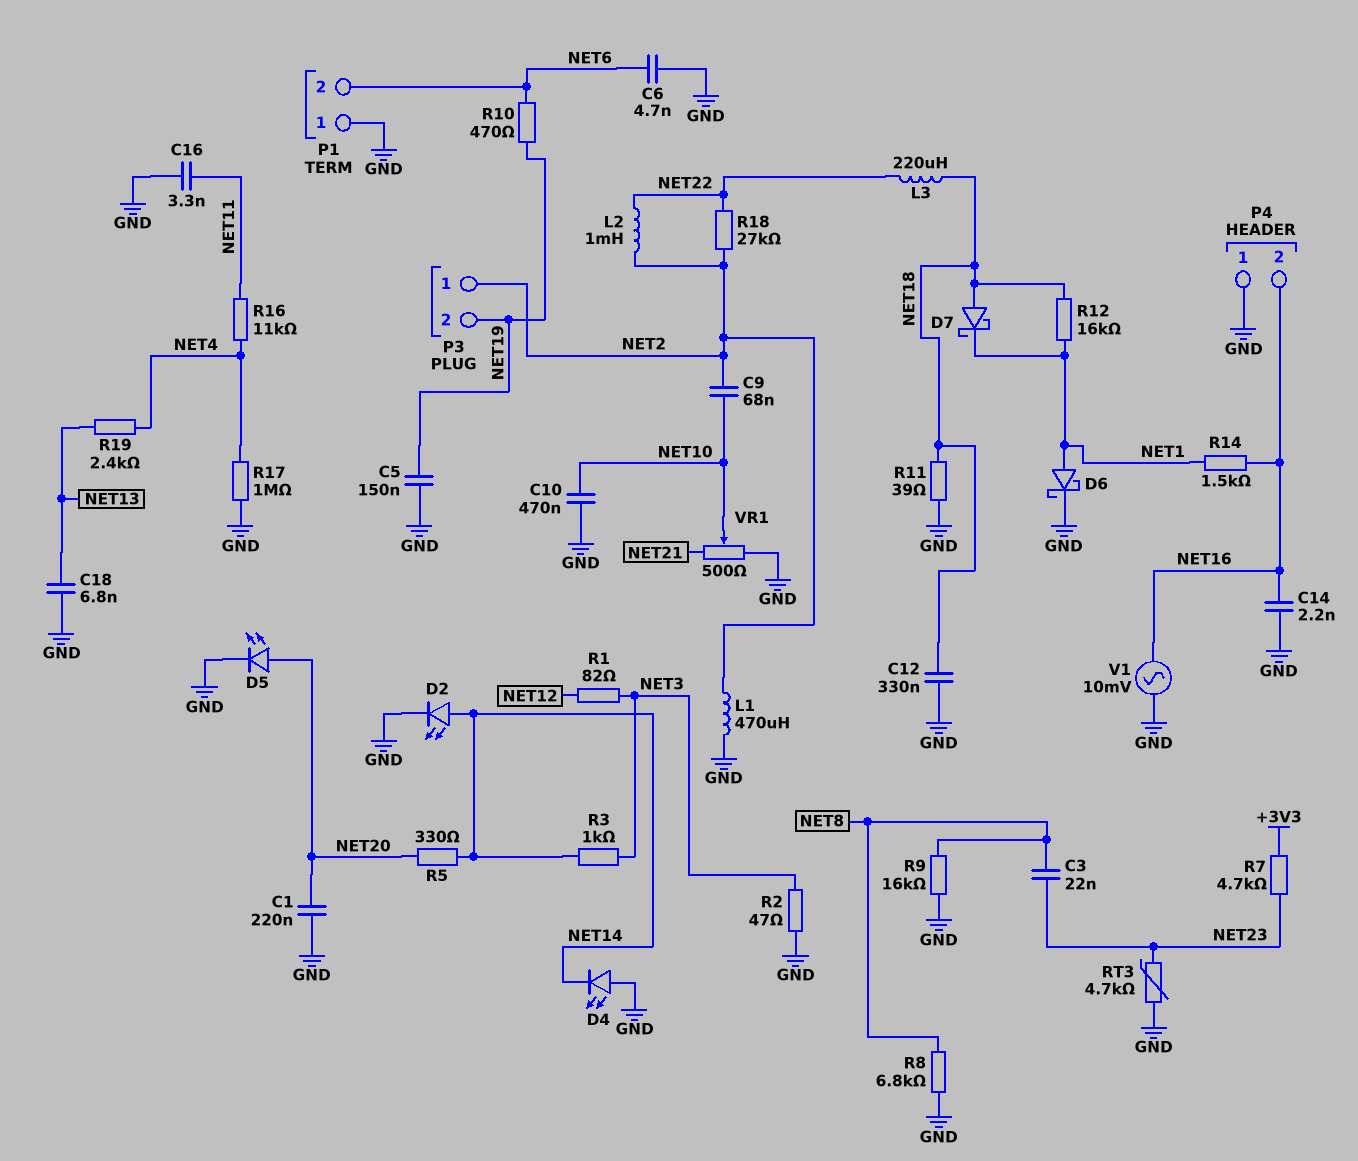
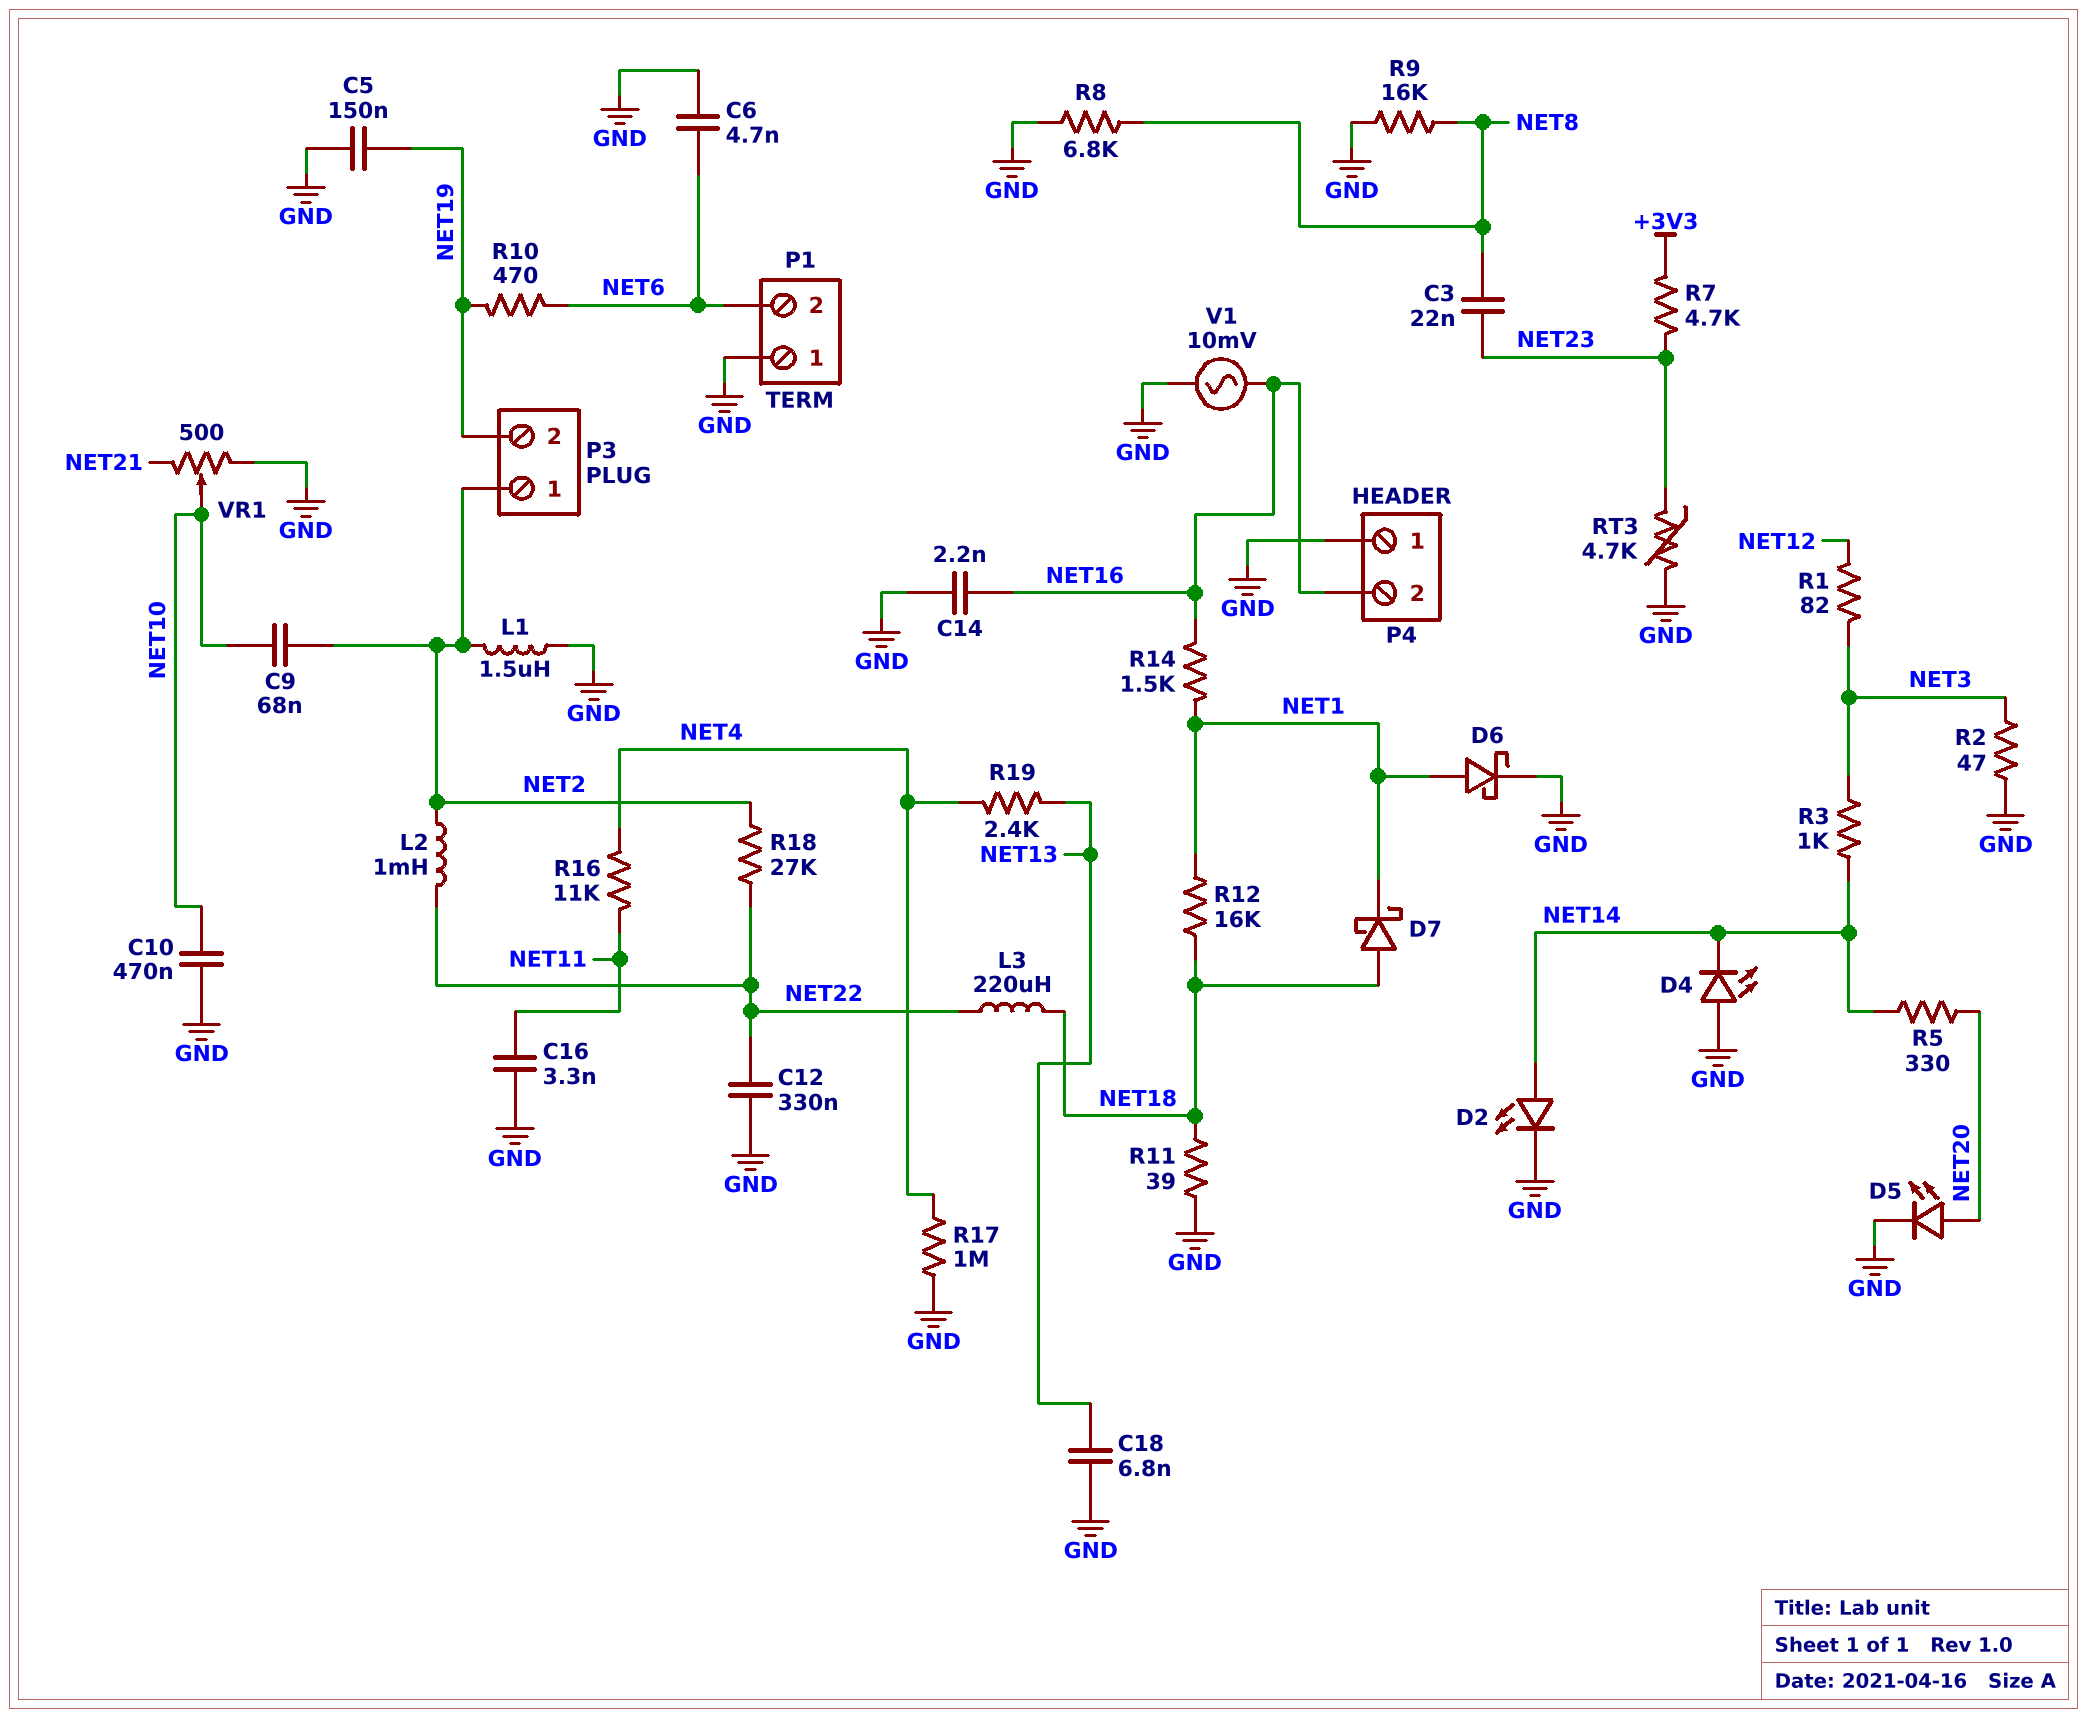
C1: 220nF (GND, NET20) -> none
C12: 330nF (GND, NET18) -> 330nF (GND, NET22)
L1: 470uH (GND, NET2) -> 1.5uH (GND, NET2)

